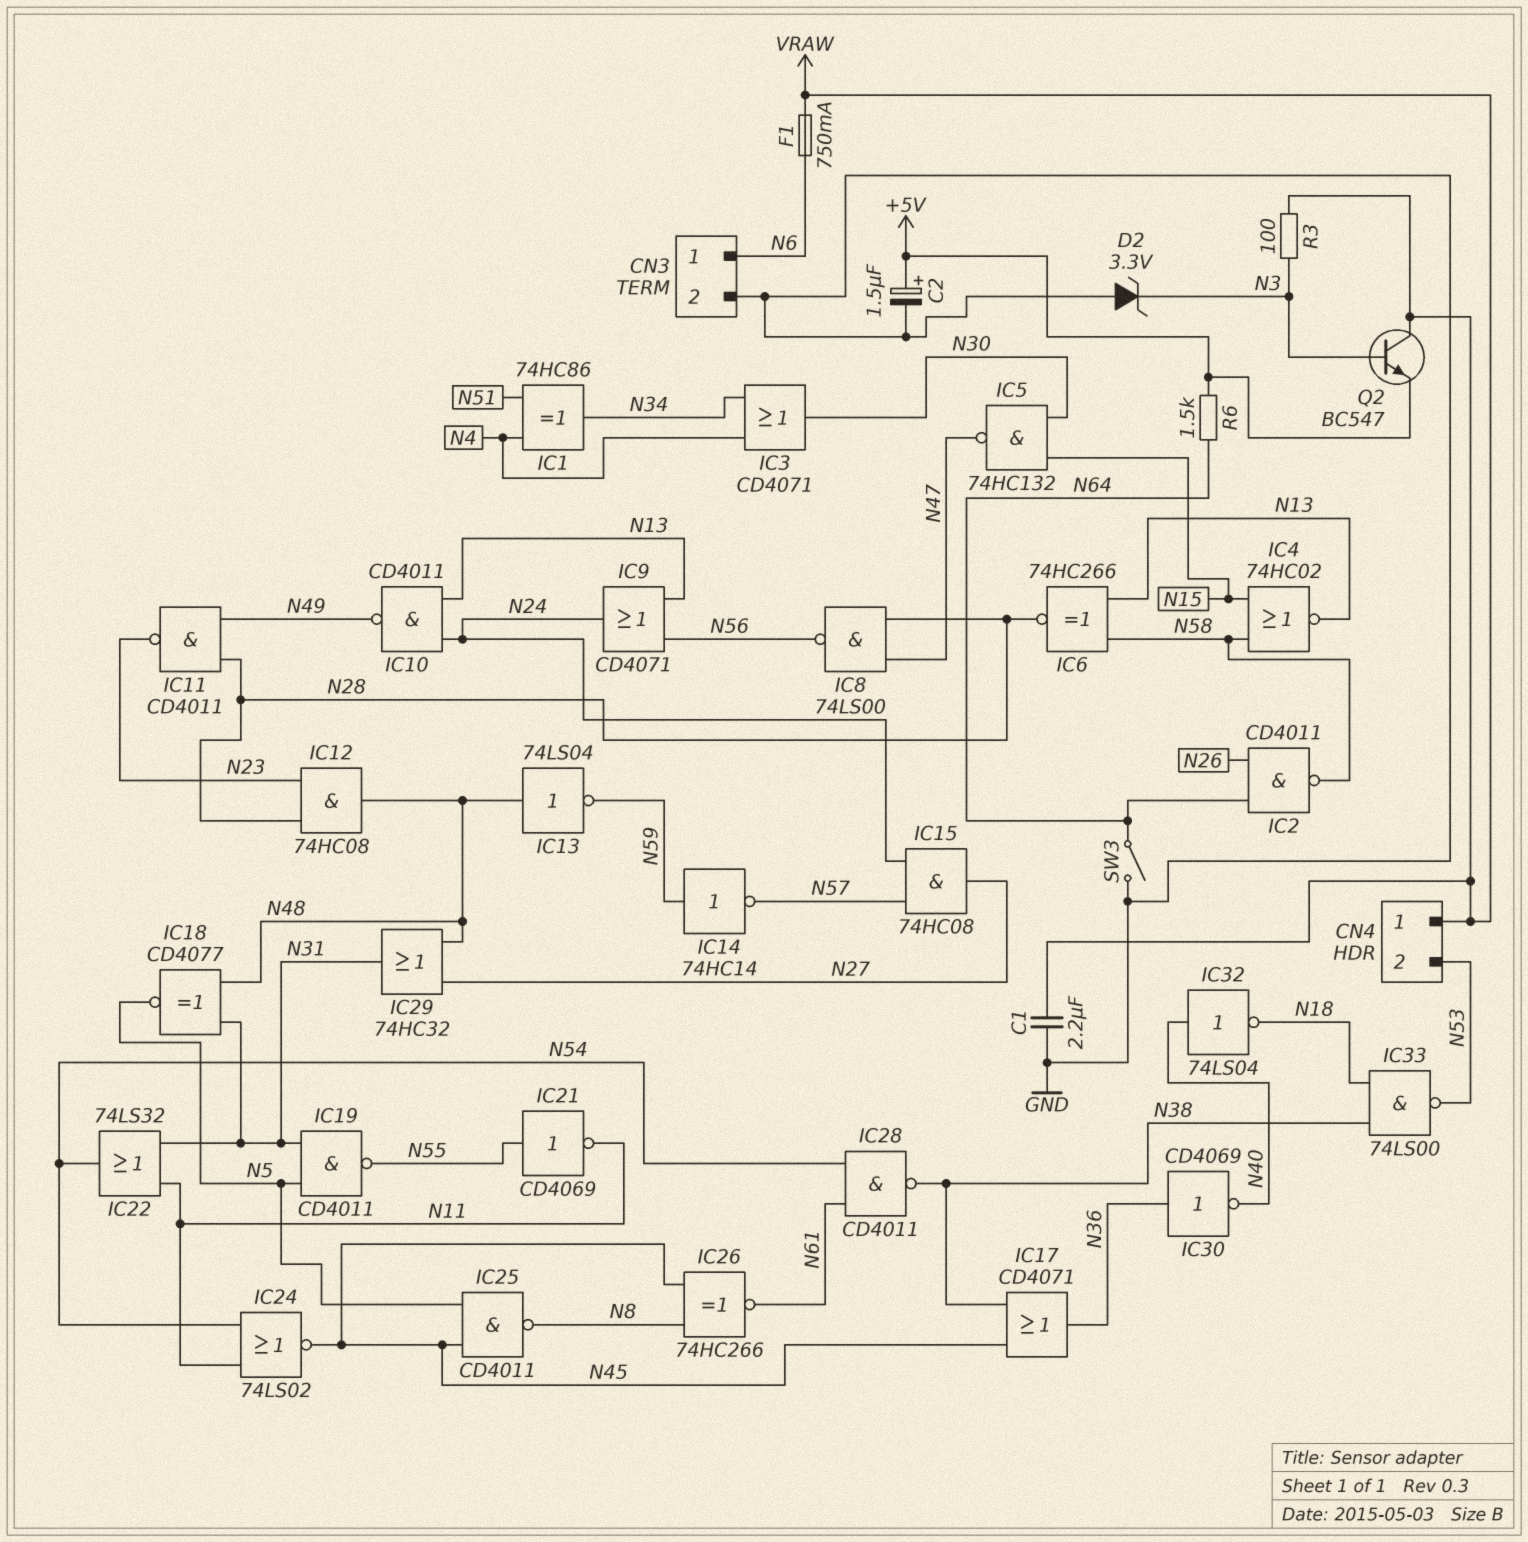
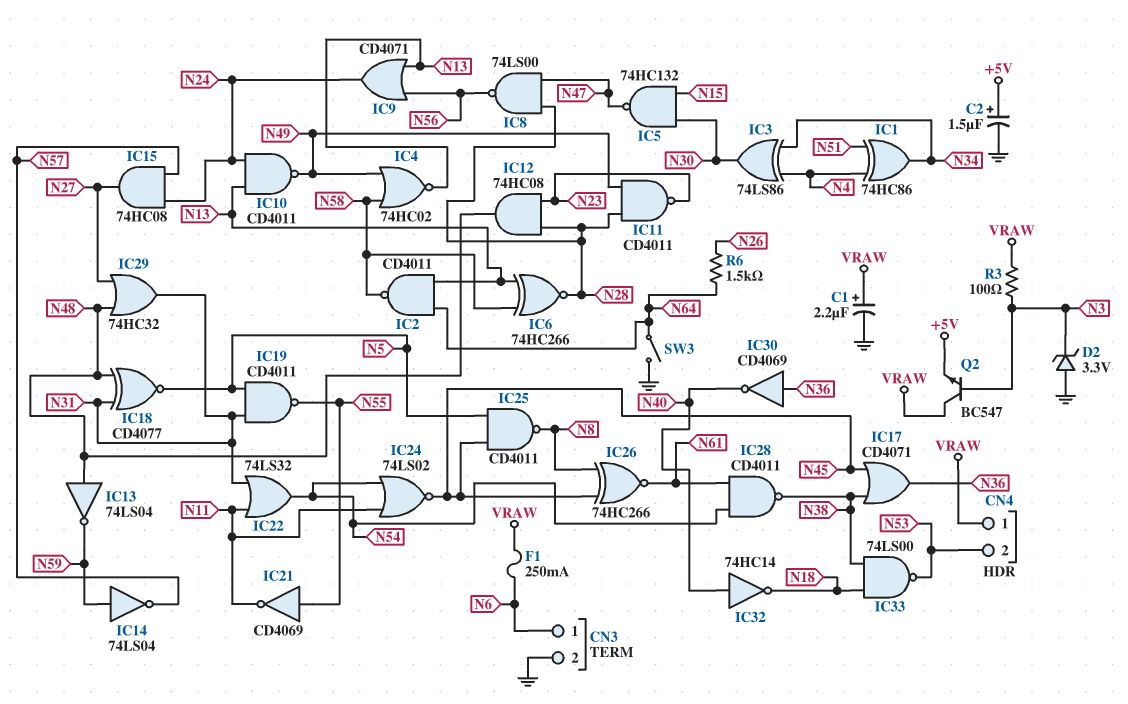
C1: 2.2uF (GND, VRAW) -> 2.2uF (plus VRAW, minus GND)
F1: 750mA (N6, VRAW) -> 250mA (N6, VRAW)
IC2: NAND CD4011 (in N26, in N64, out N58) -> NAND CD4011 (in N13, in N64, out N58)
IC3: OR CD4071 (in N4, in N34, out N30) -> XOR 74LS86 (in N4, in N34, out N30)
IC4: NOR 74HC02 (in N15, in N58, out N13) -> NOR 74HC02 (in N49, in N58, out N13)
IC14: NOT 74HC14 (in N59, out N57) -> NOT 74LS04 (in N59, out N57)
IC32: NOT 74LS04 (in N40, out N18) -> NOT 74HC14 (in N40, out N18)
R6: 1.5k (+5V, N64) -> 1.5k (N26, N64)

